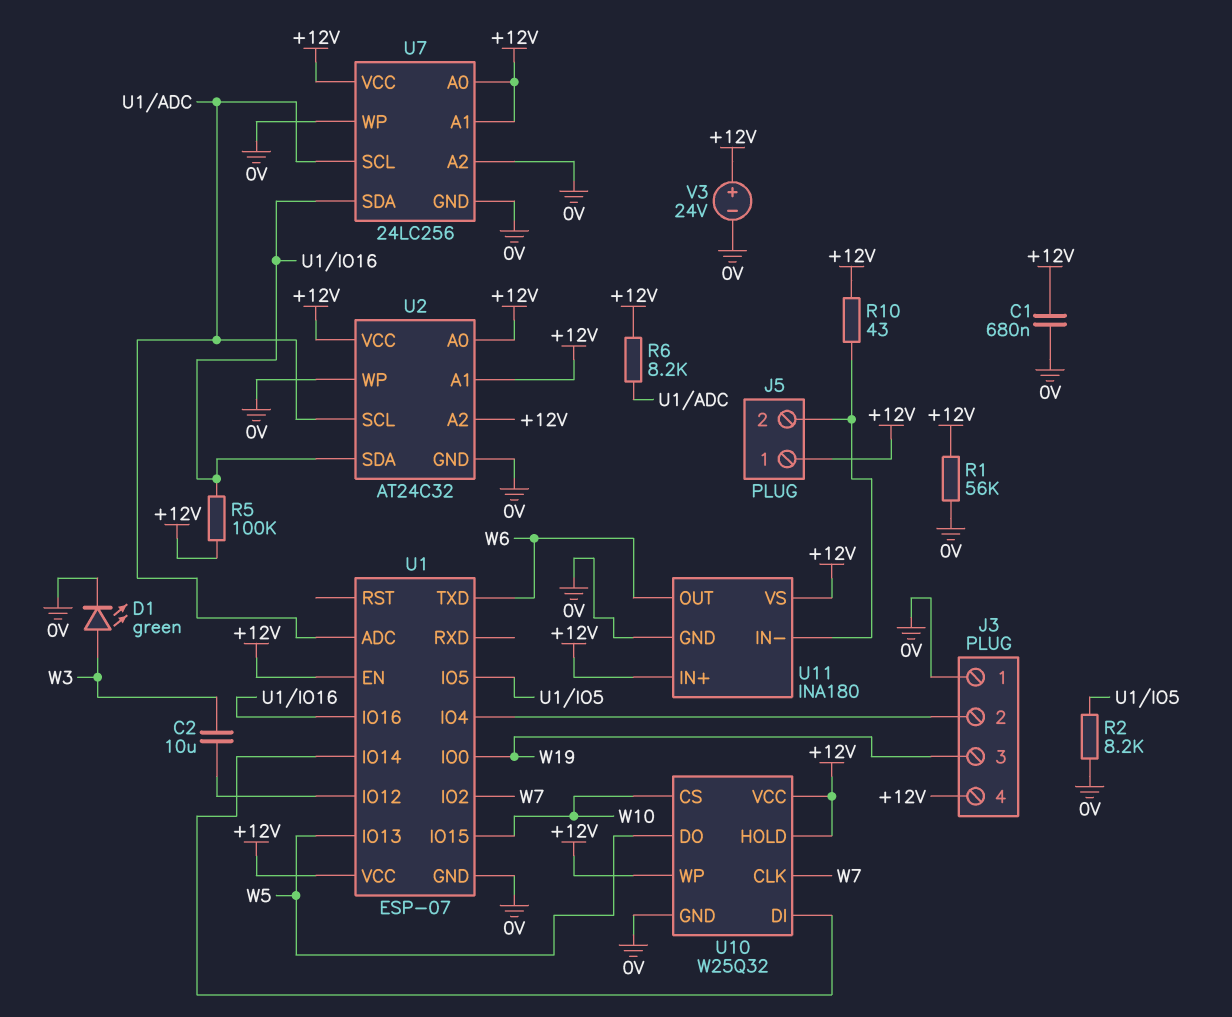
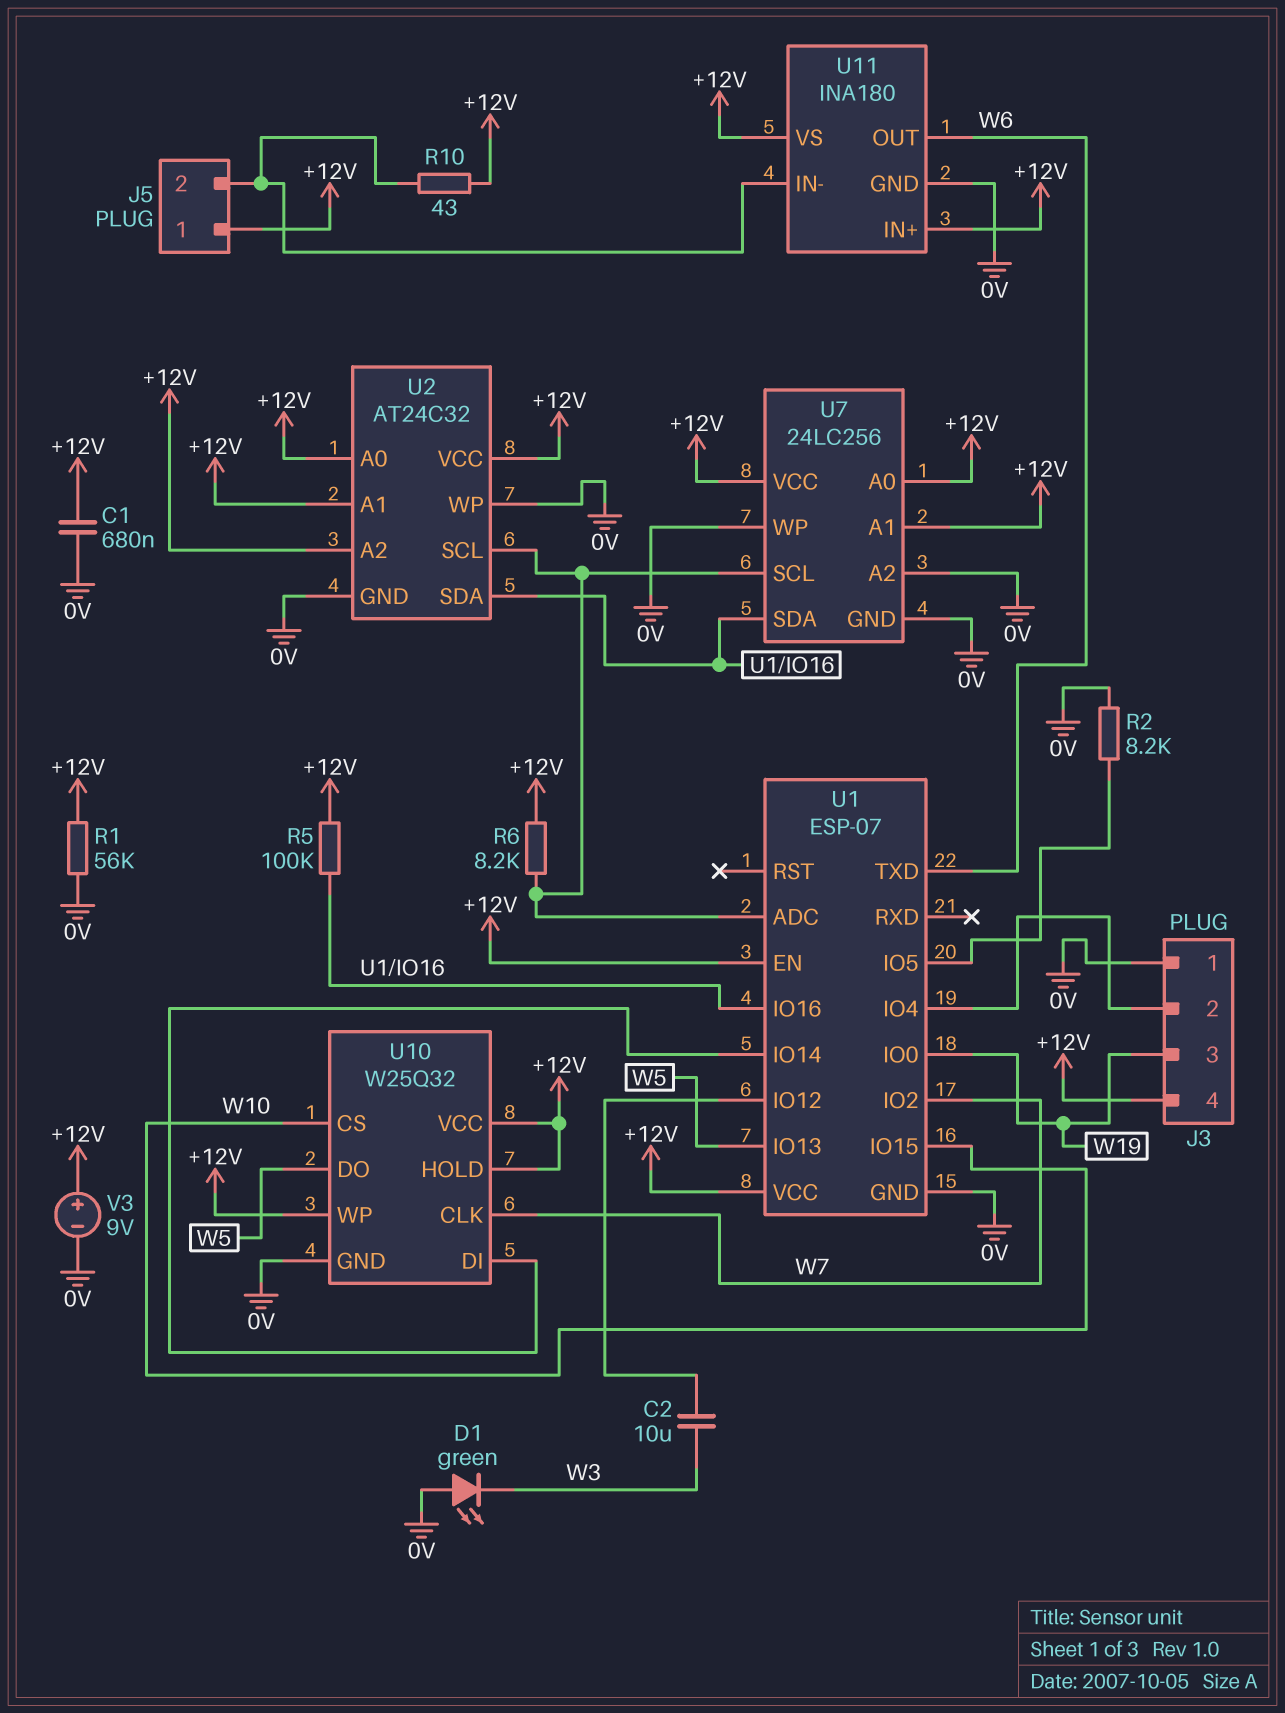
D1: LED green (A W3, K 0V) -> LED green (A 0V, K W3)
V3: 24V (plus +12V, minus 0V) -> 9V (plus +12V, minus 0V)

